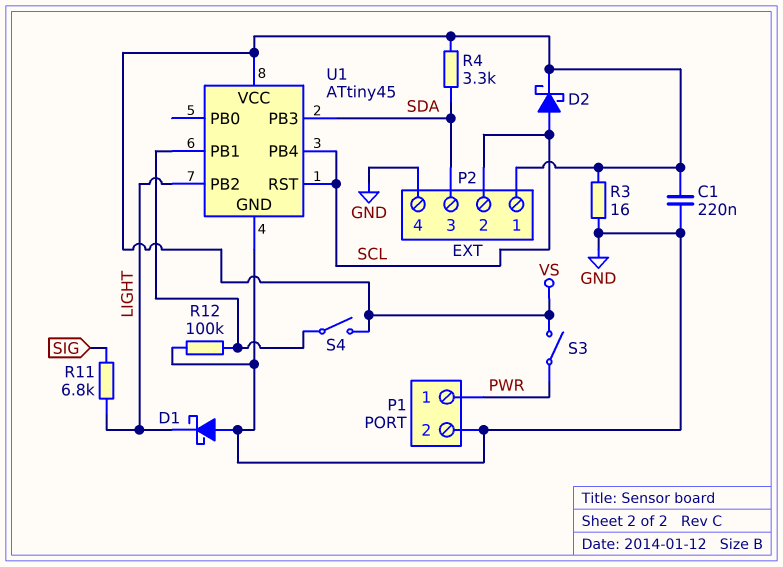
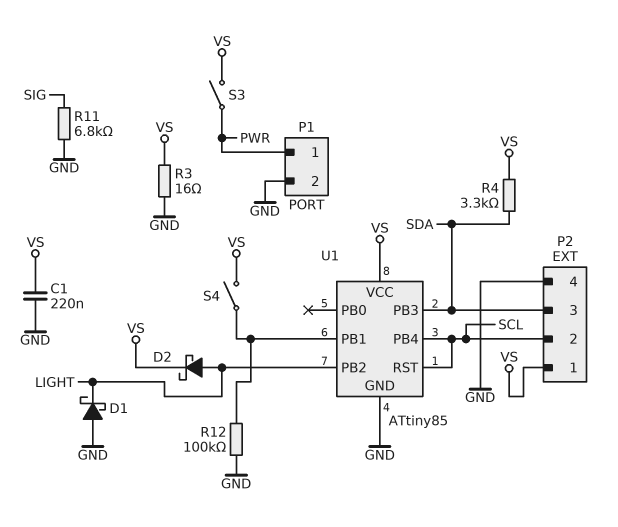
D2: schottky (A SCL, K VS) -> schottky (A LIGHT, K VS)
R11: 6.8k (LIGHT, SIG) -> 6.8k (GND, SIG)
U1: ATtiny45 -> ATtiny85

